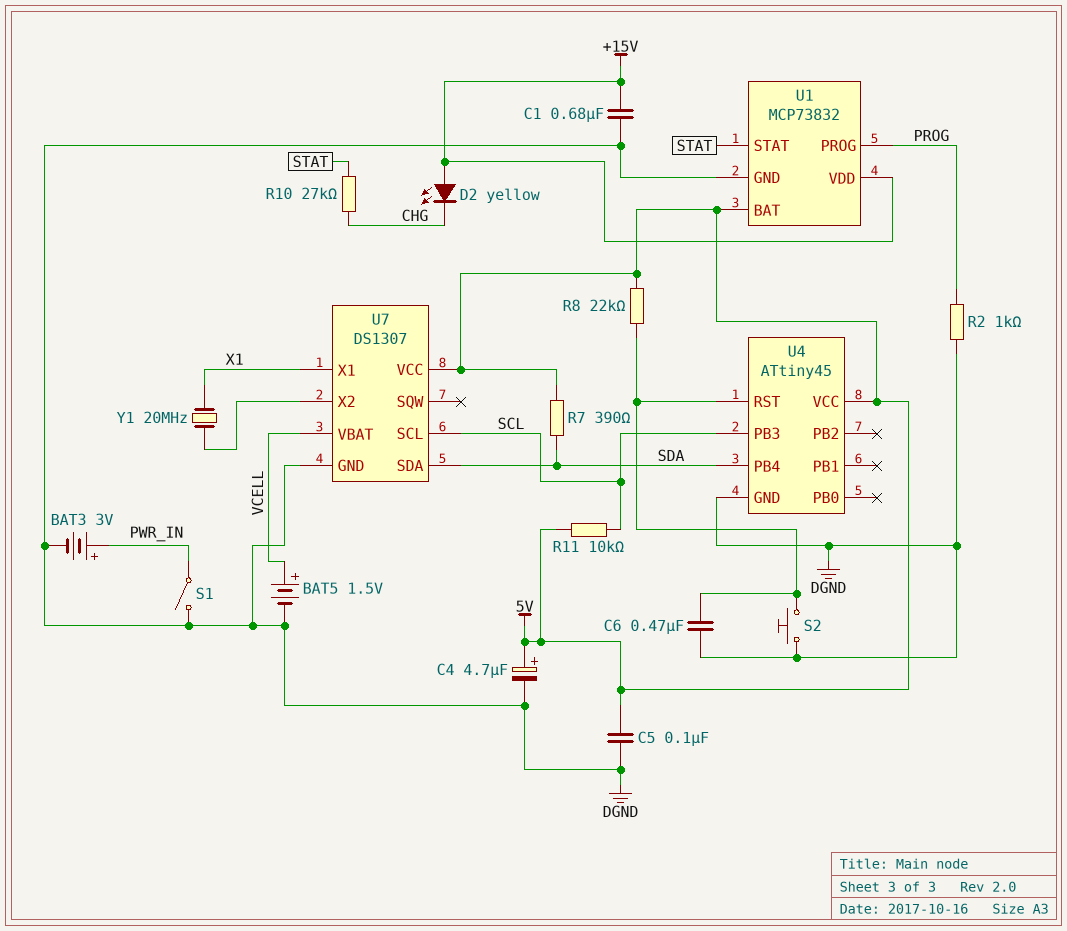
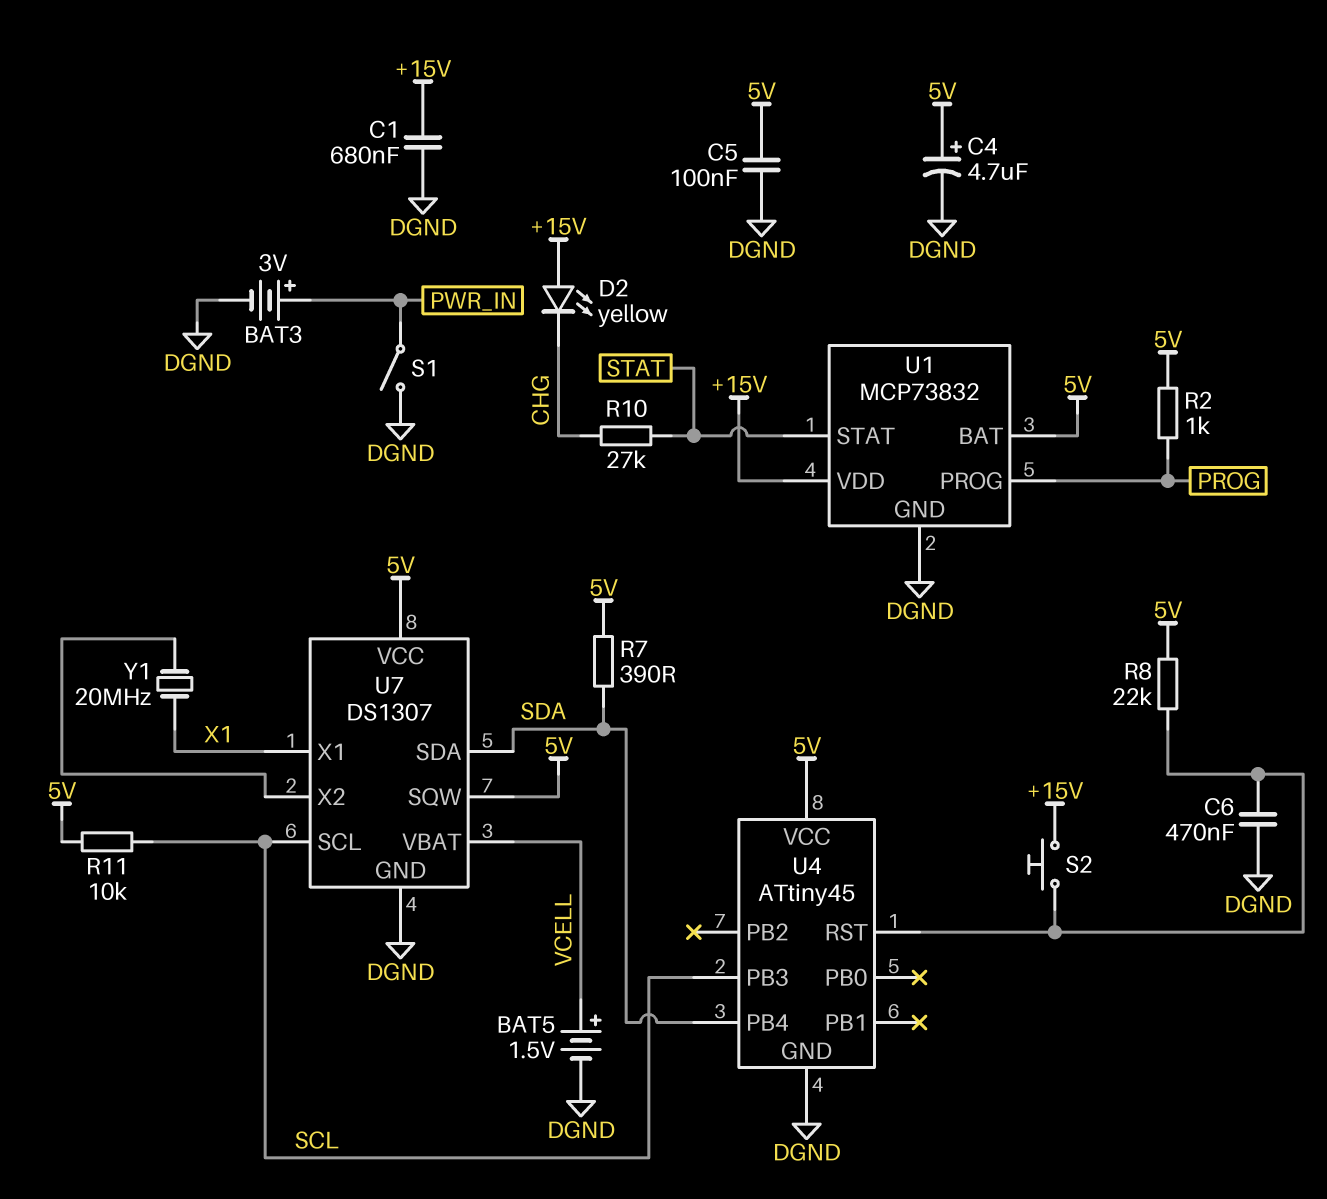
R2: 1k (DGND, PROG) -> 1k (5V, PROG)
S2: button (DGND, U4/RST) -> button (+15V, U4/RST)
U7 pin SQW: none -> 5V

